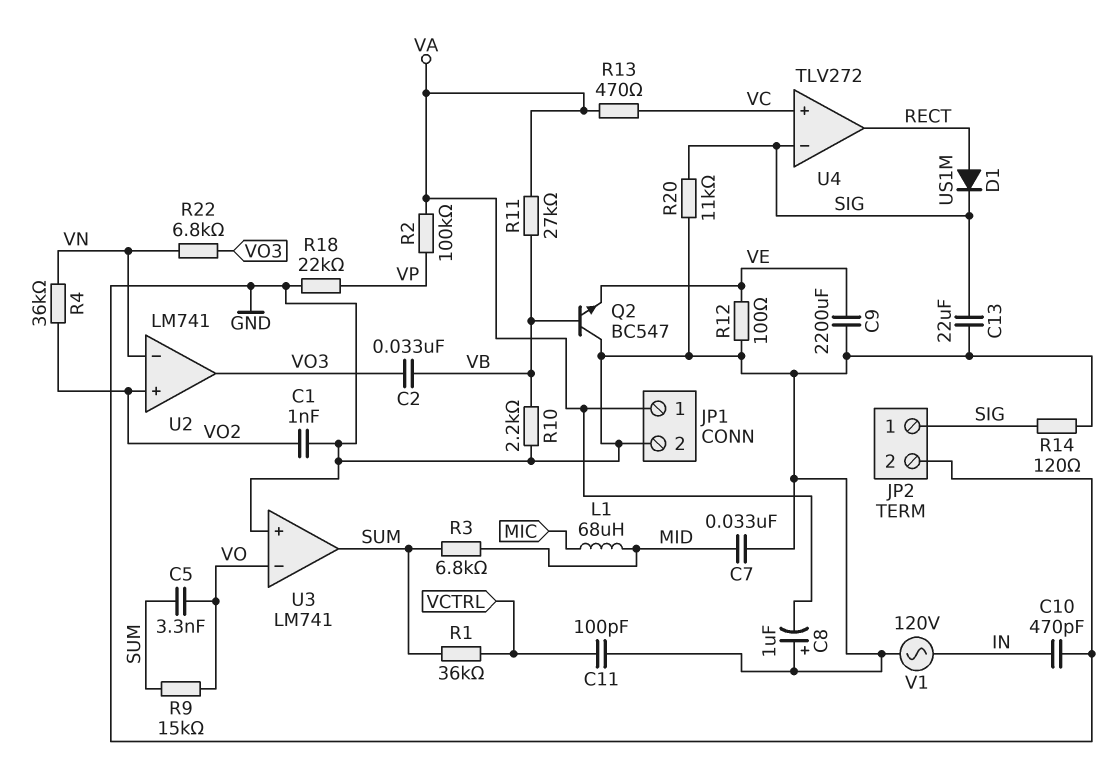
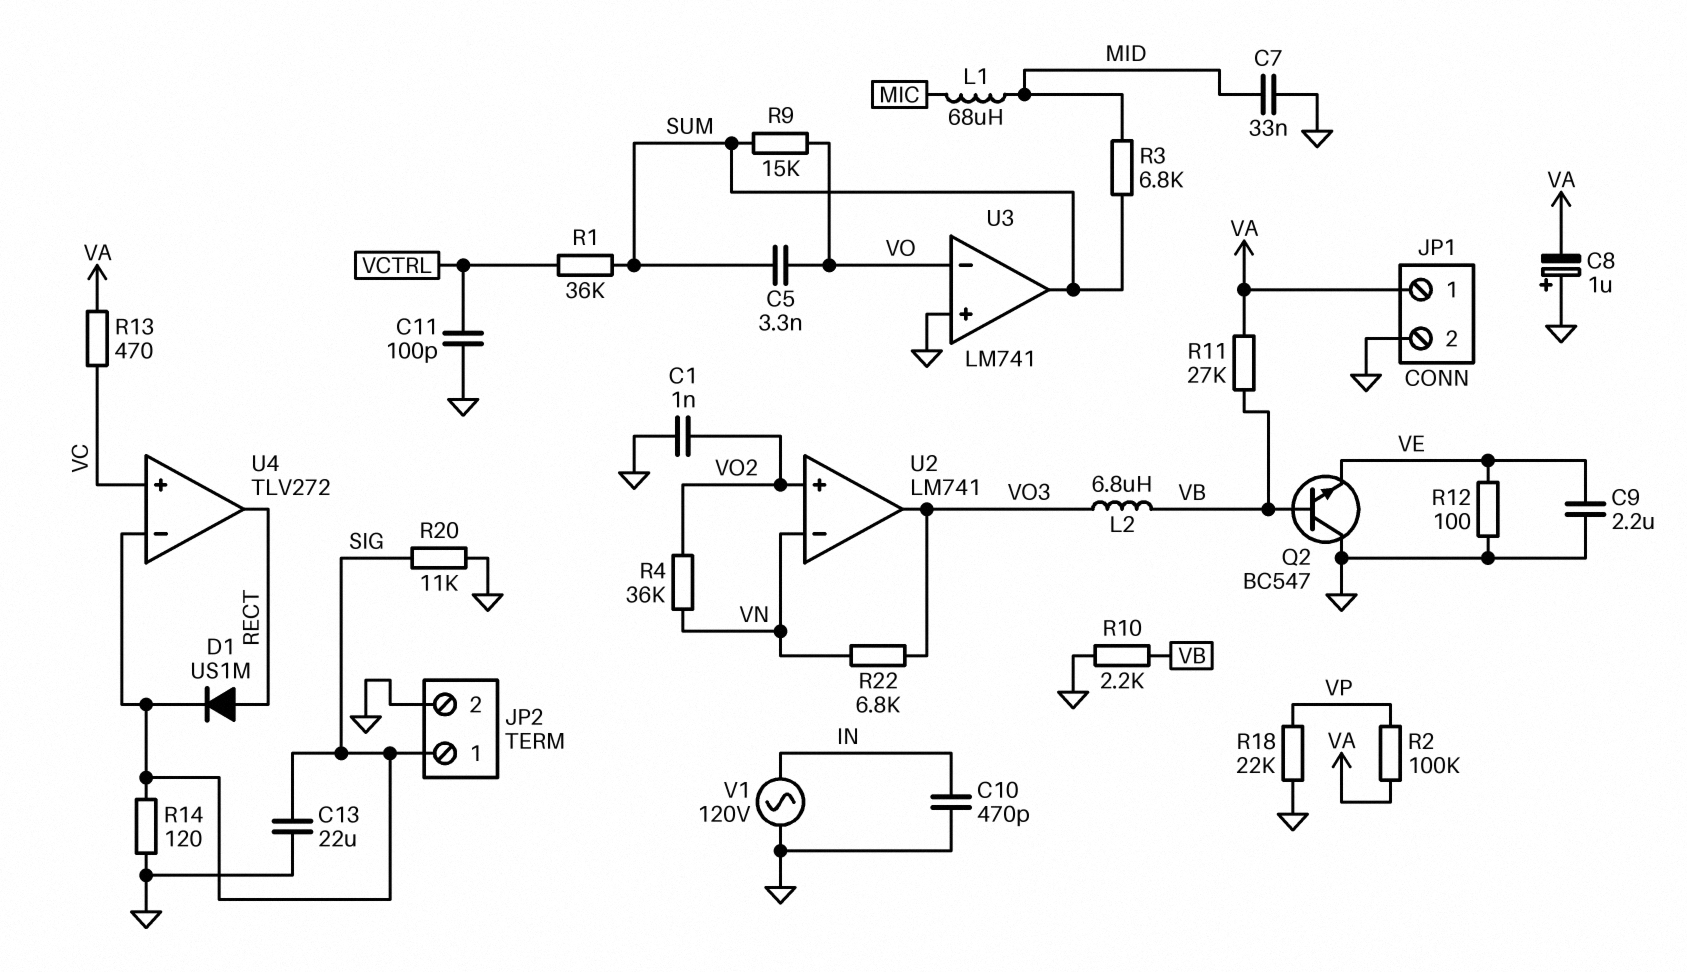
C2: 33nF (VB, VO3) -> none
C9: 2200uF (GND, VE) -> 2.2uF (GND, VE)
L2: none -> 6.8uH (VB, VO3)

